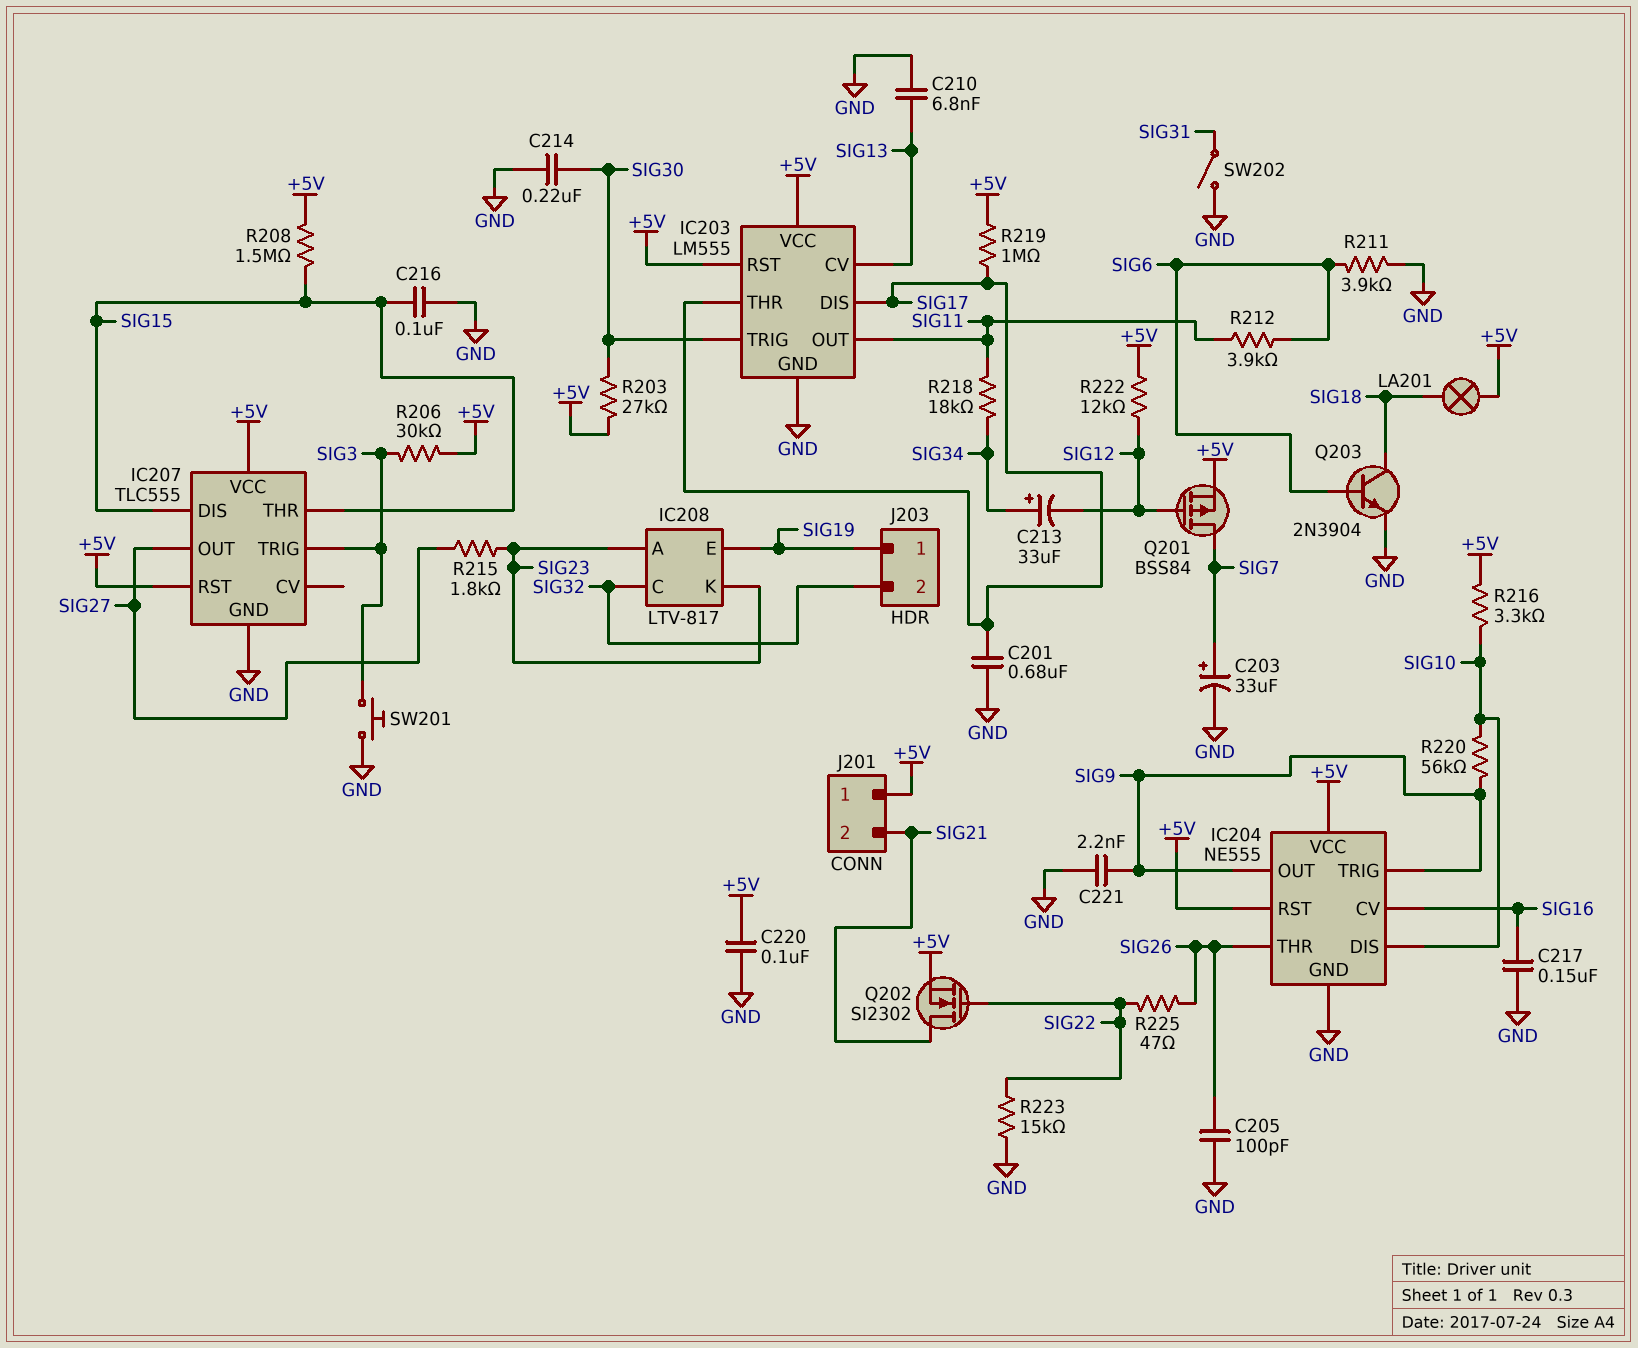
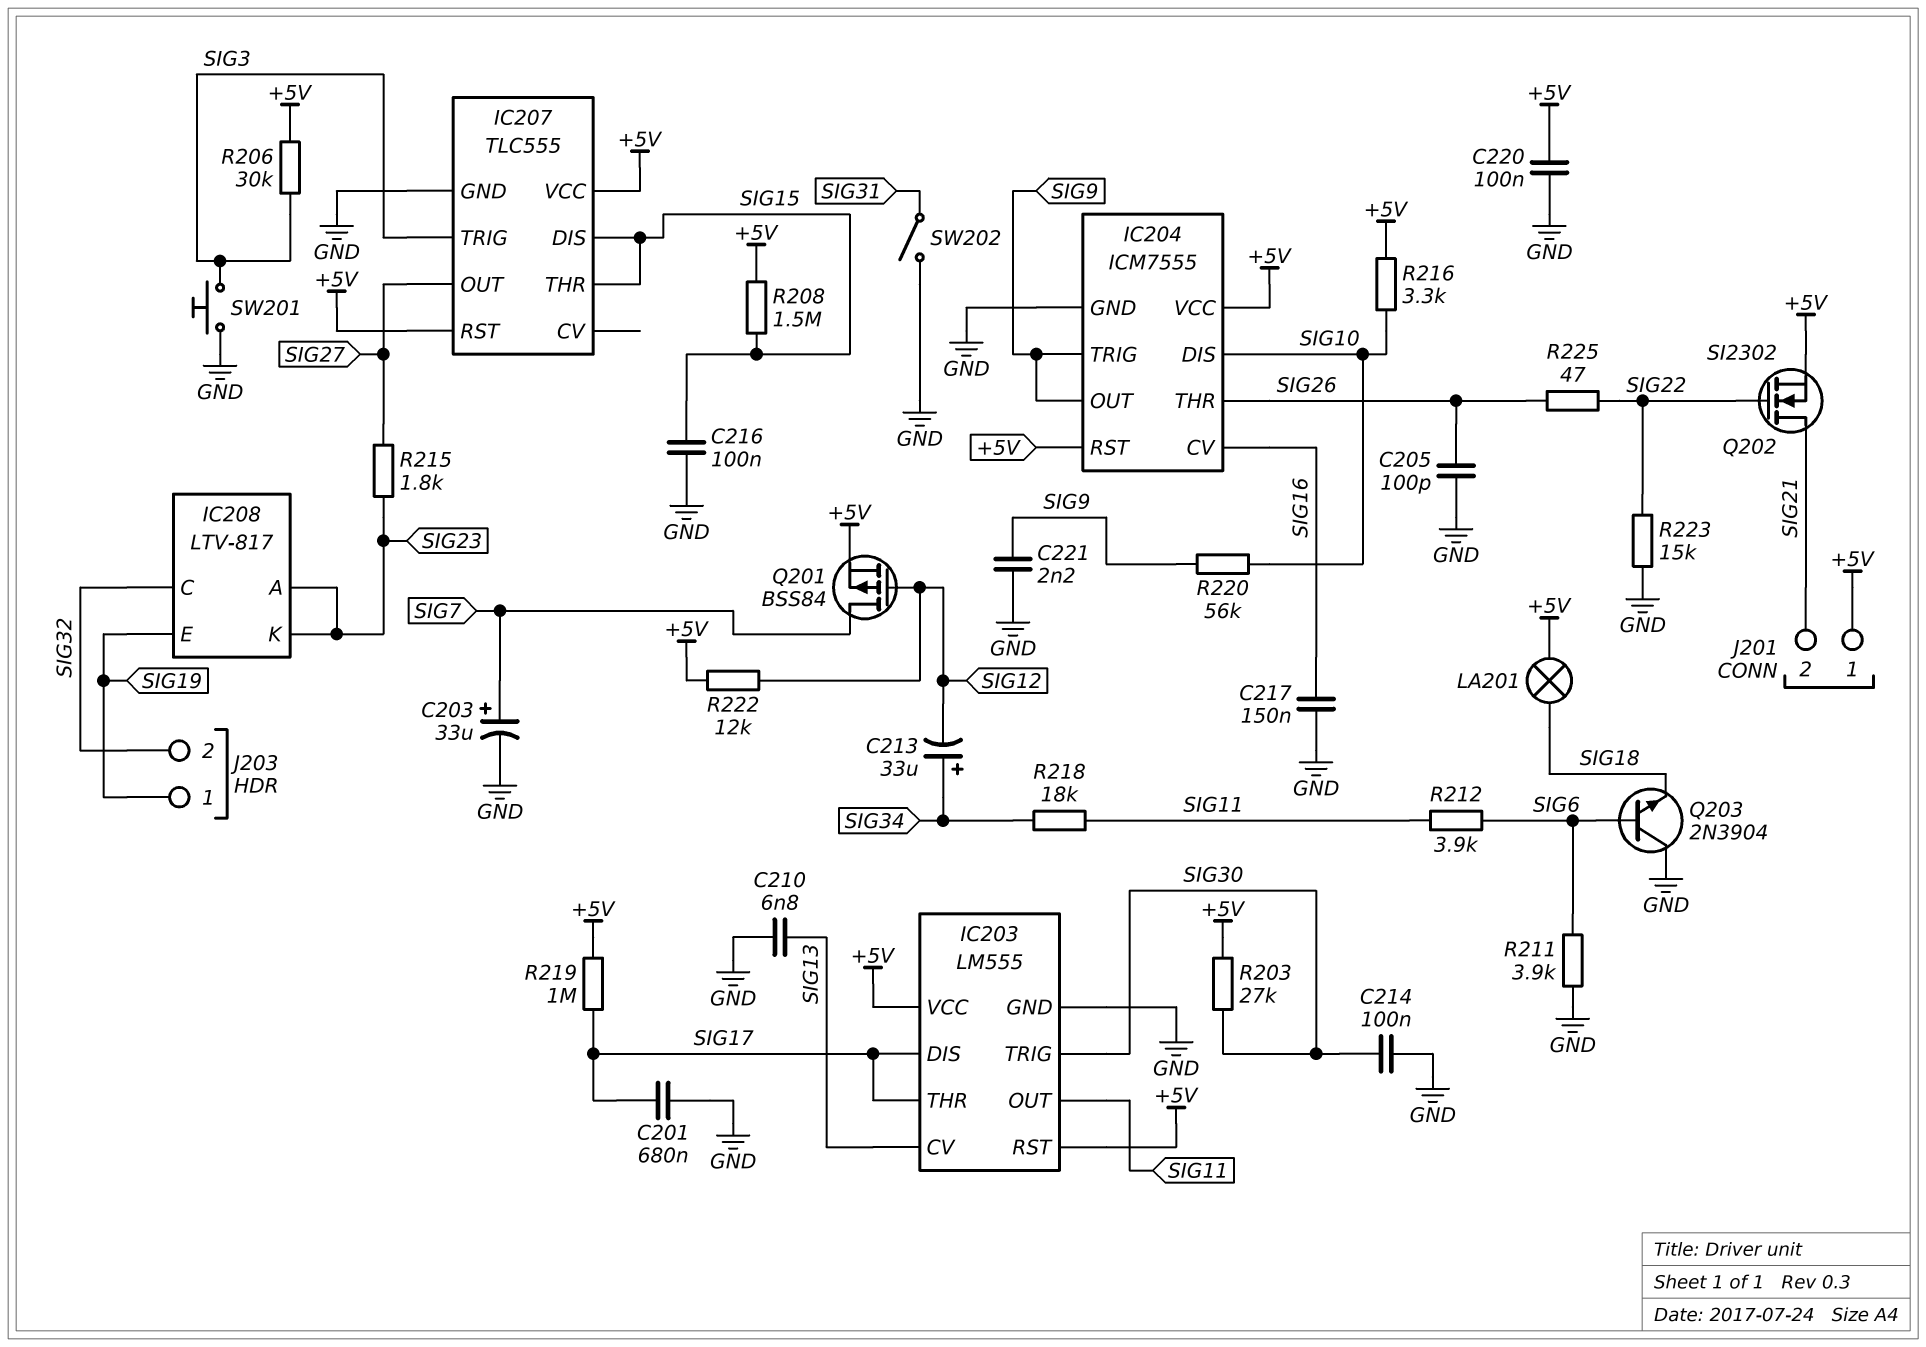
C214: 220nF (GND, SIG30) -> 100nF (GND, SIG30)
IC204: NE555 -> ICM7555
Q203: NPN 2N3904 (B SIG6, C SIG18, E GND) -> NPN 2N3904 (B SIG6, C GND, E SIG18)

